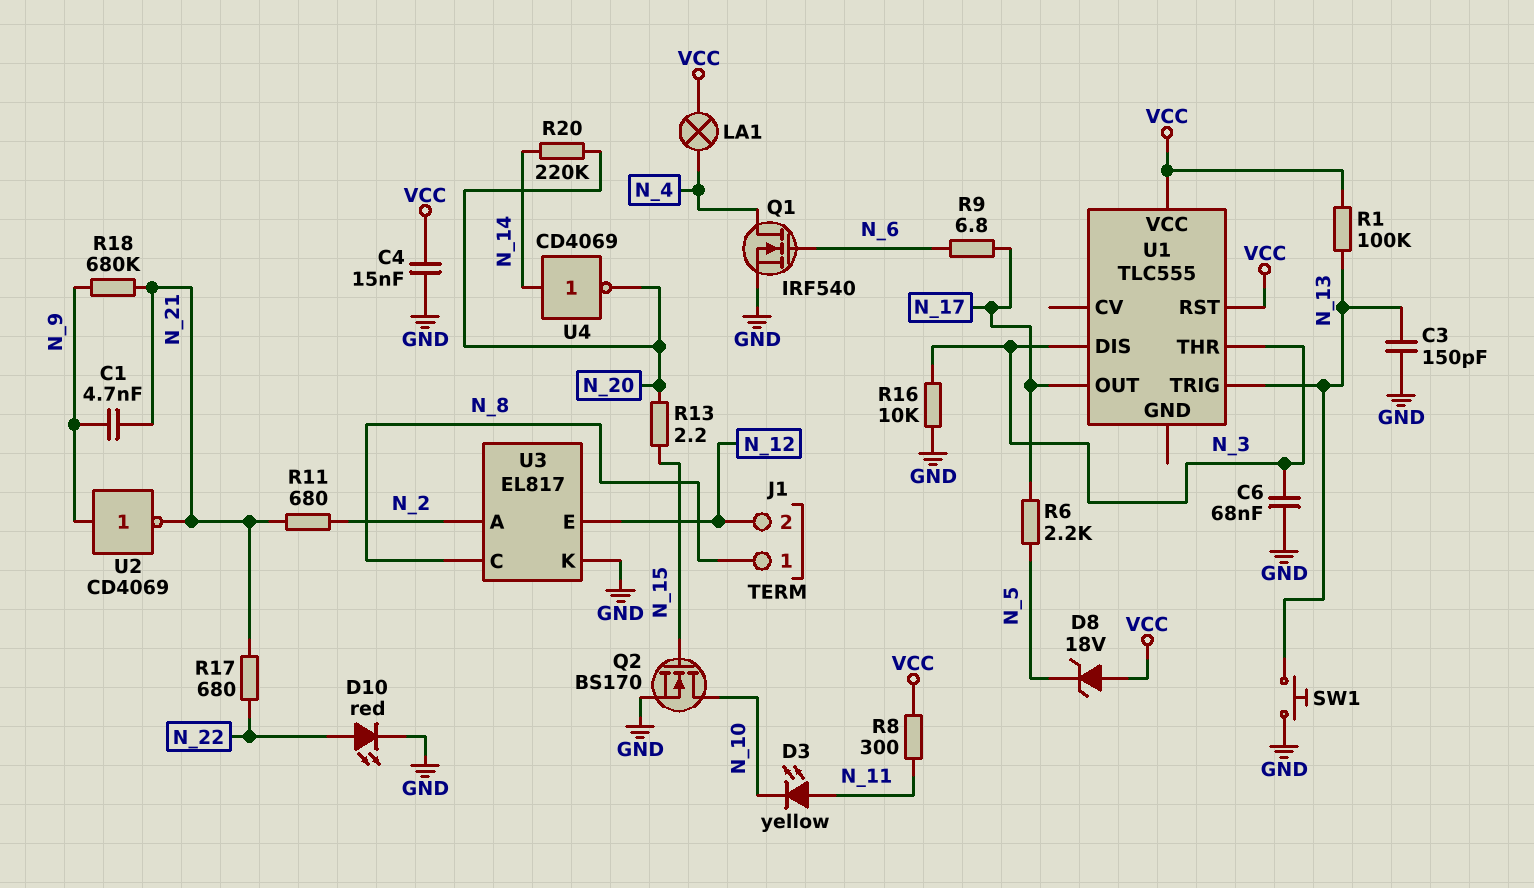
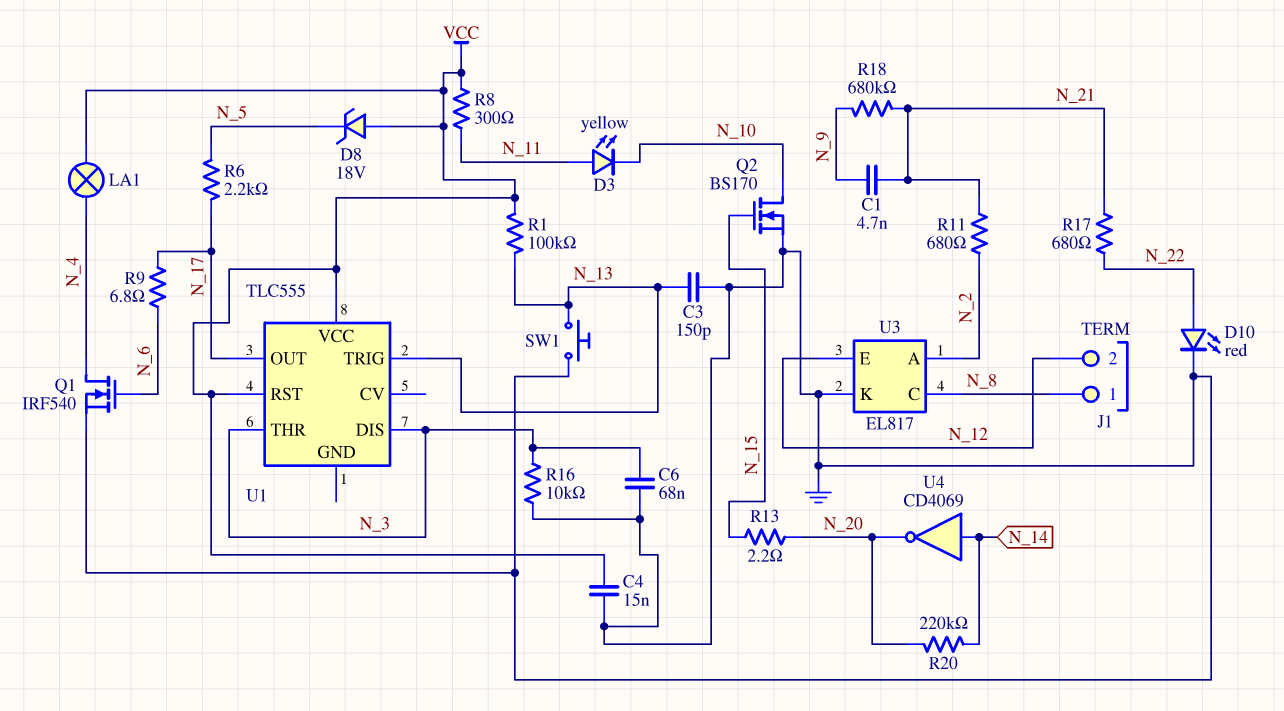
U2: NOT CD4069 (in N_9, out N_21) -> none

